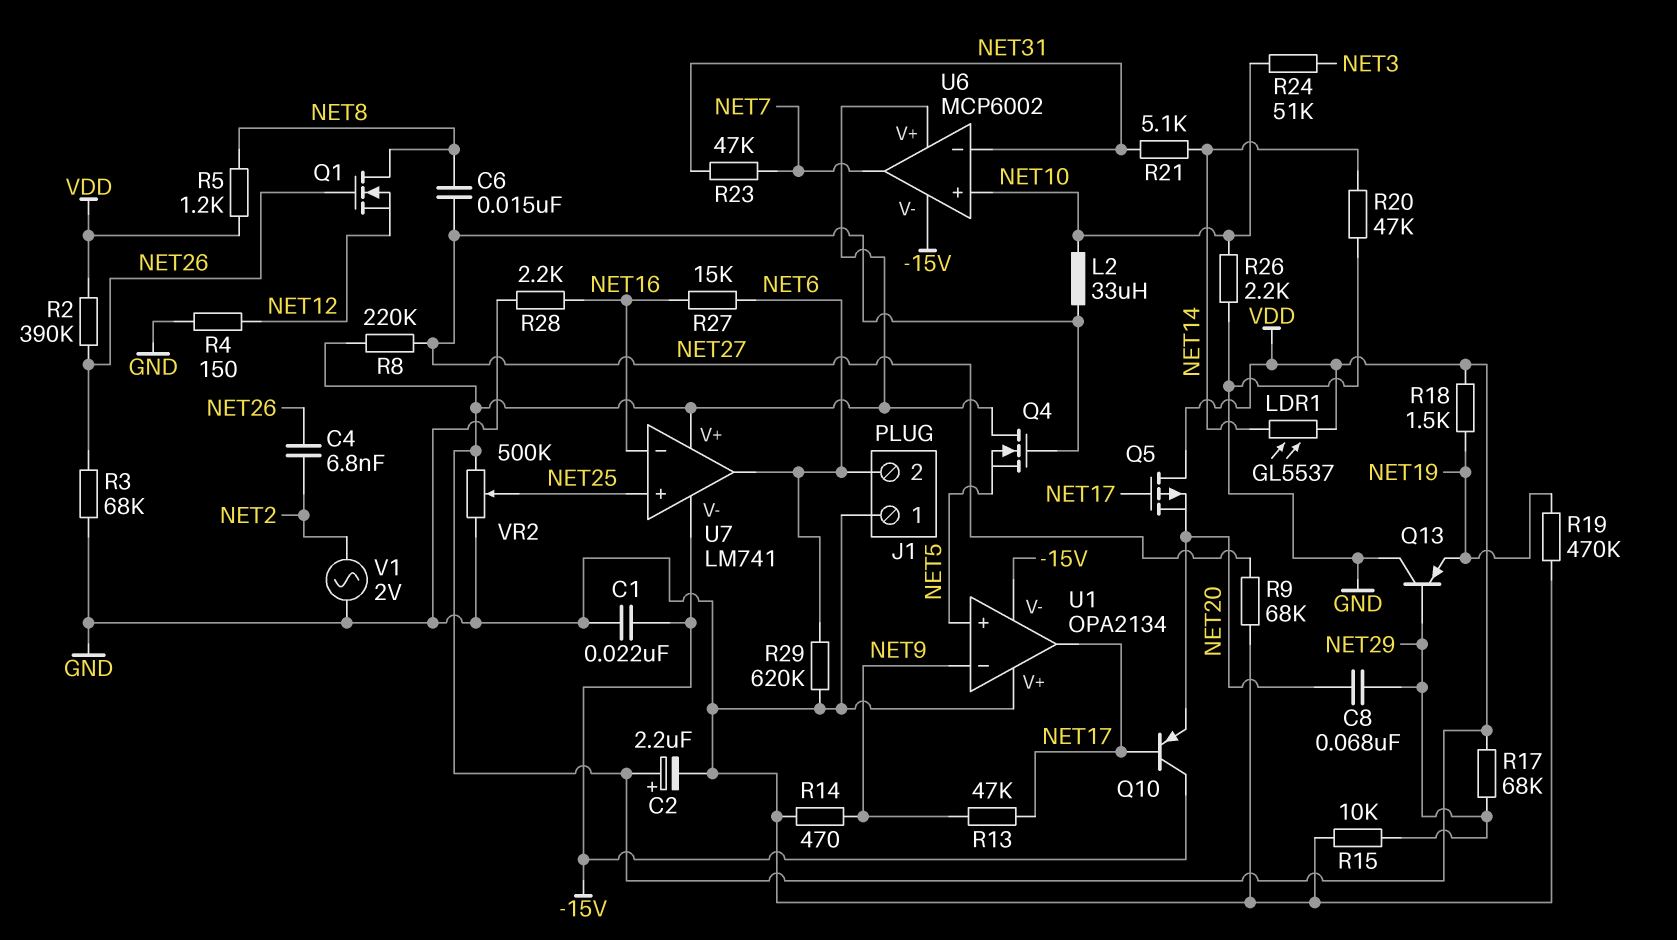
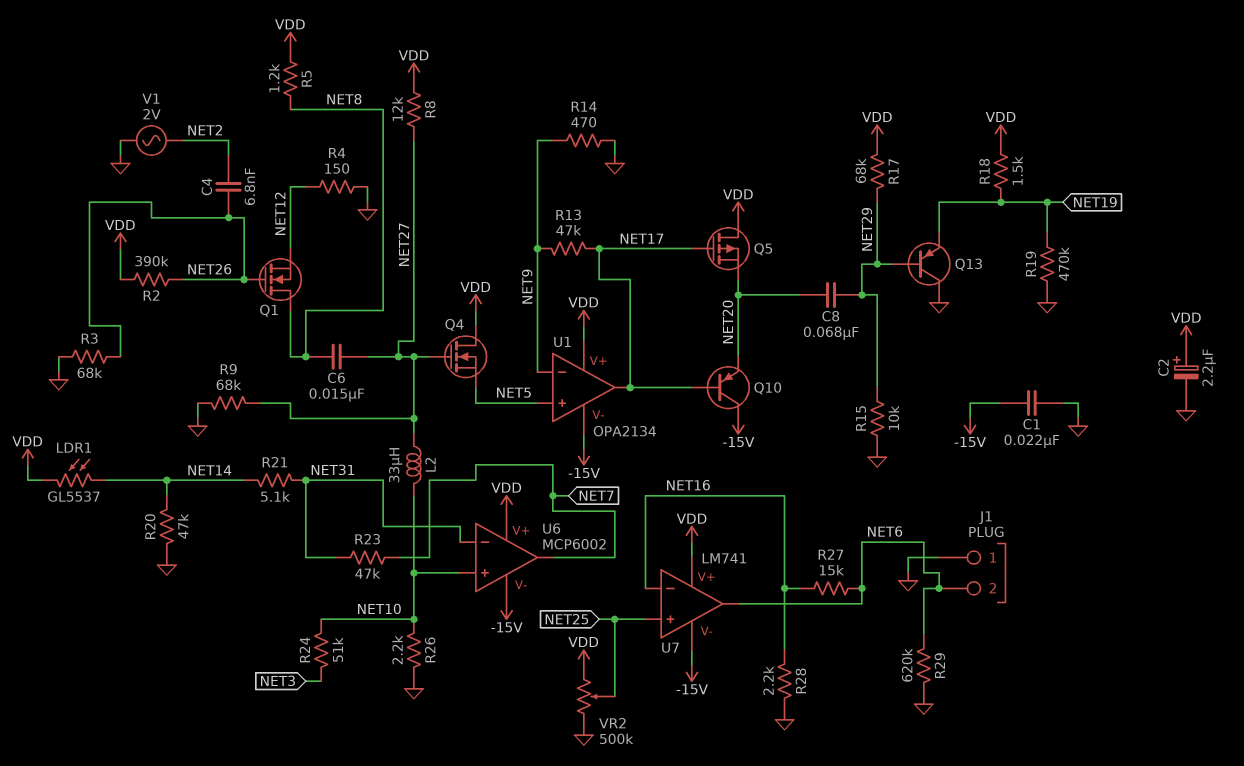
R8: 220k (NET27, VDD) -> 12k (NET27, VDD)
U1 pin V+: GND -> VDD

